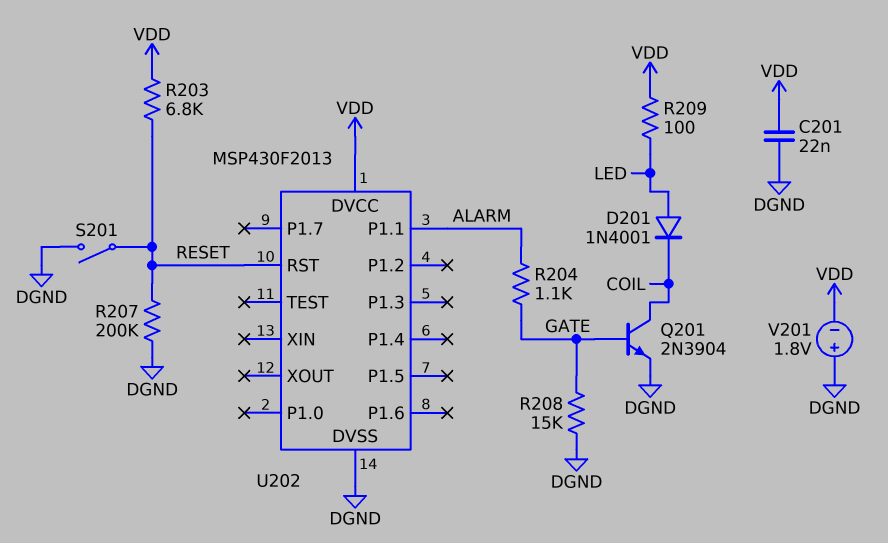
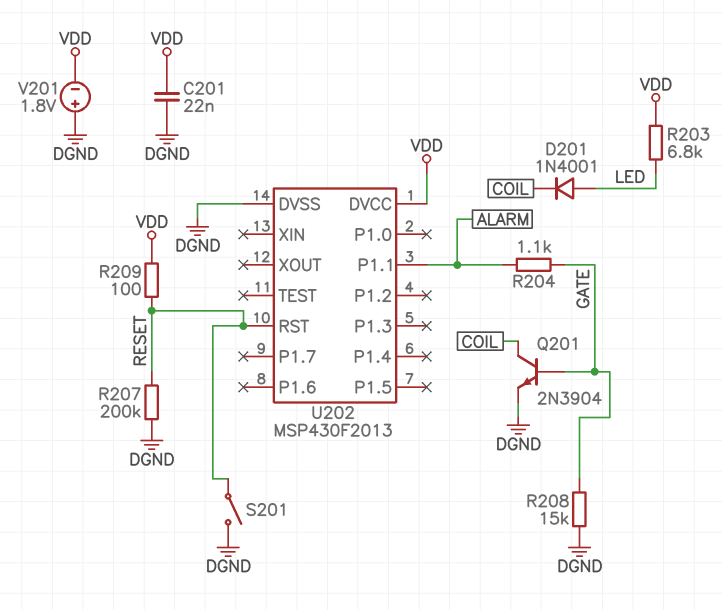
R203: 6.8k (RESET, VDD) -> 6.8k (LED, VDD)
R209: 100 (LED, VDD) -> 100 (RESET, VDD)

